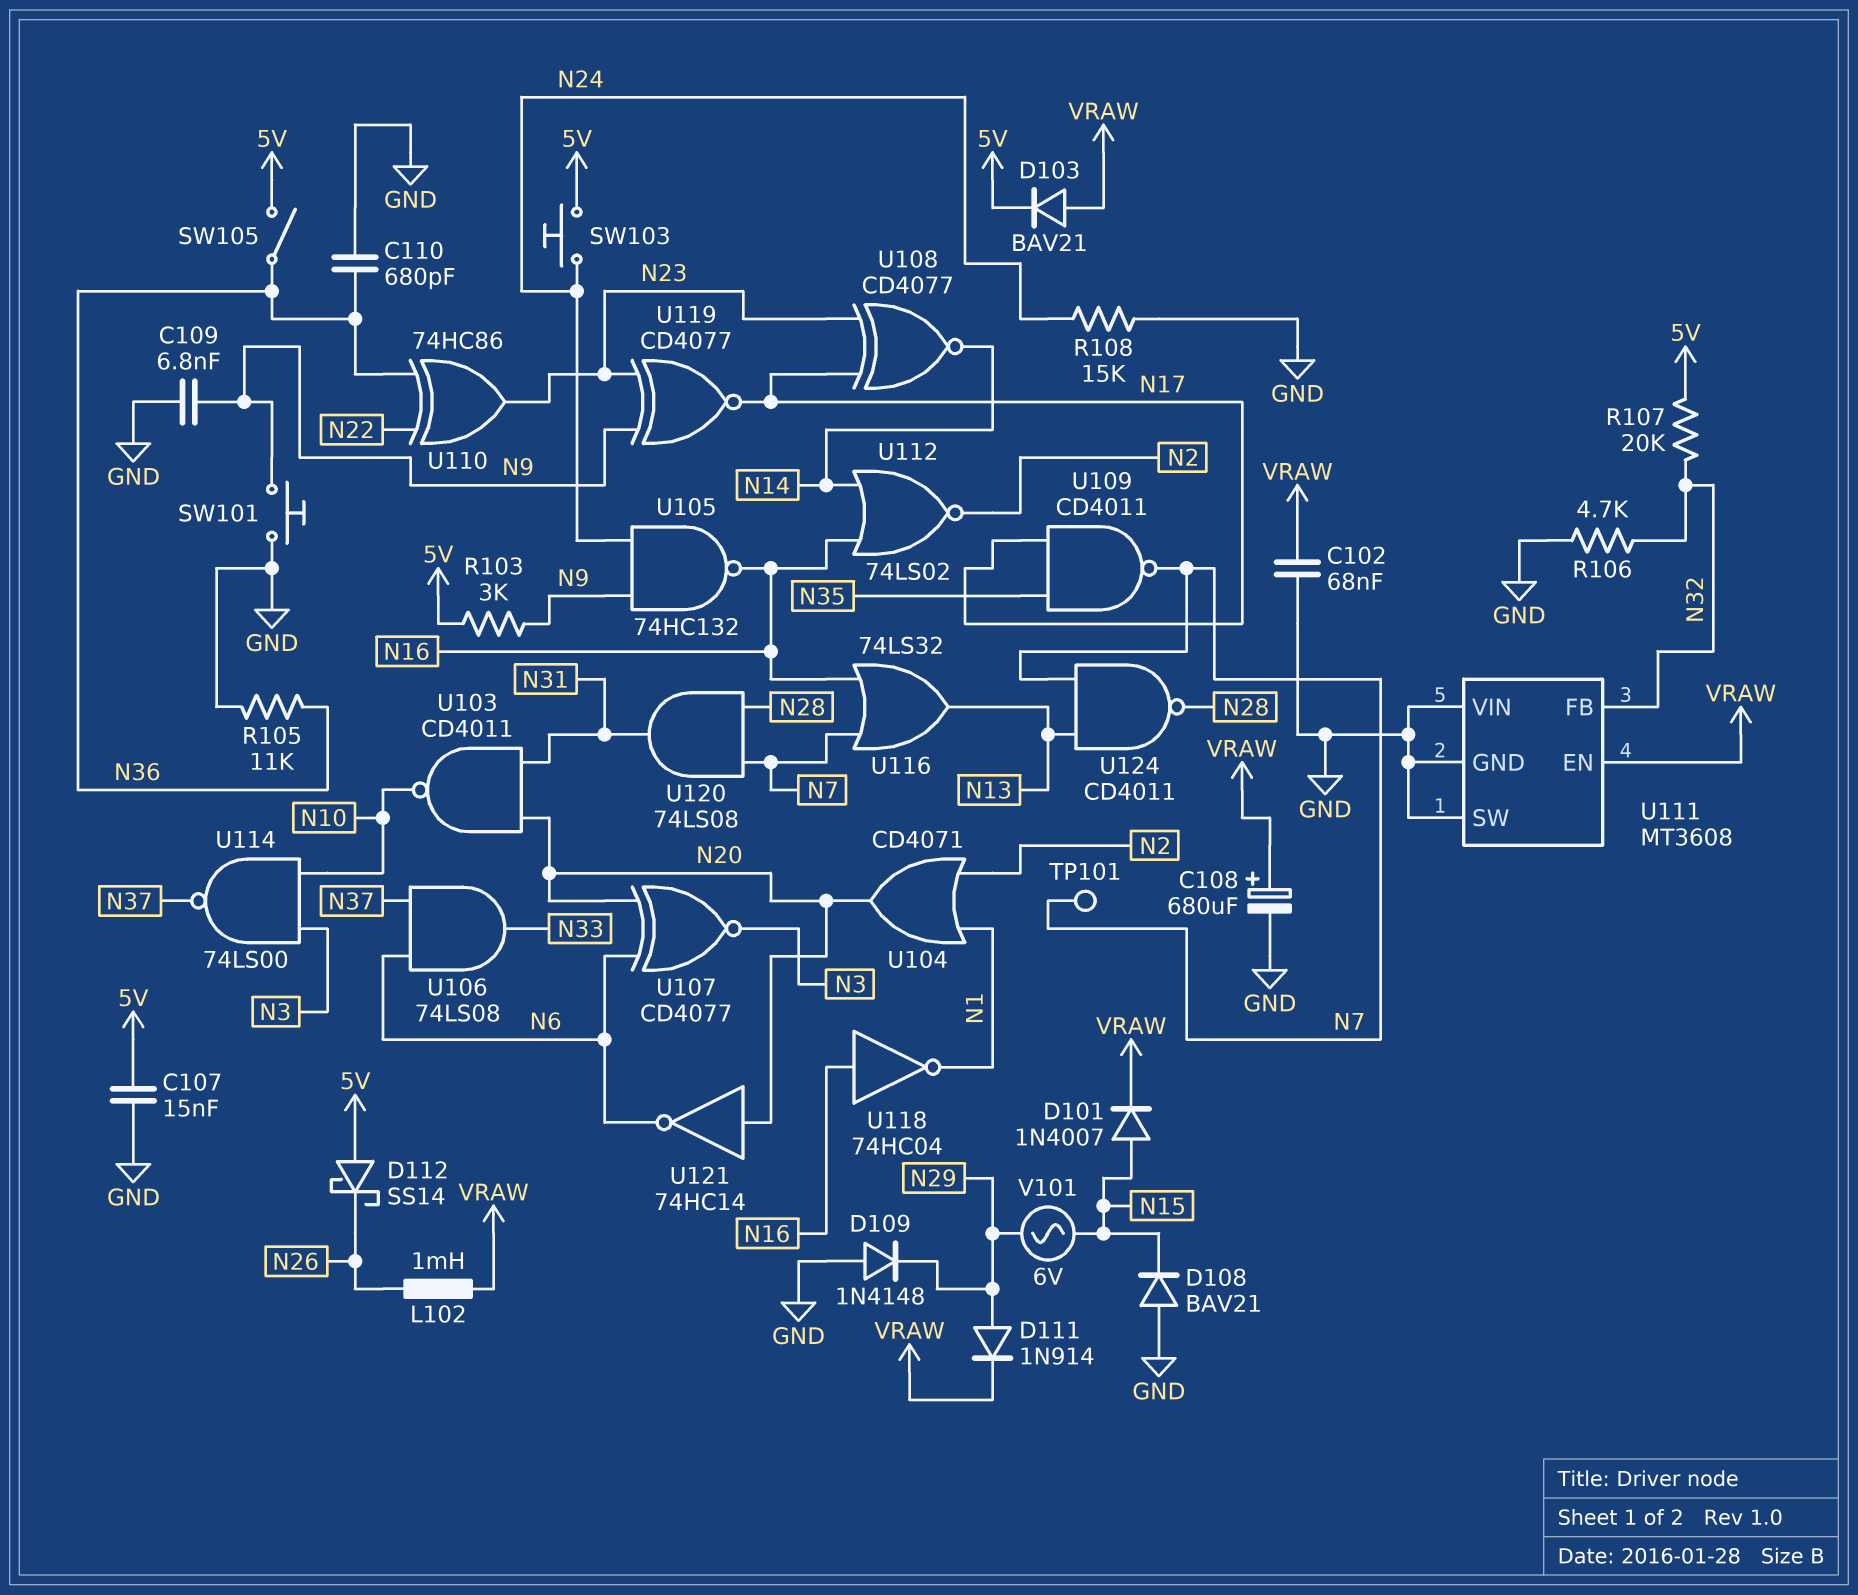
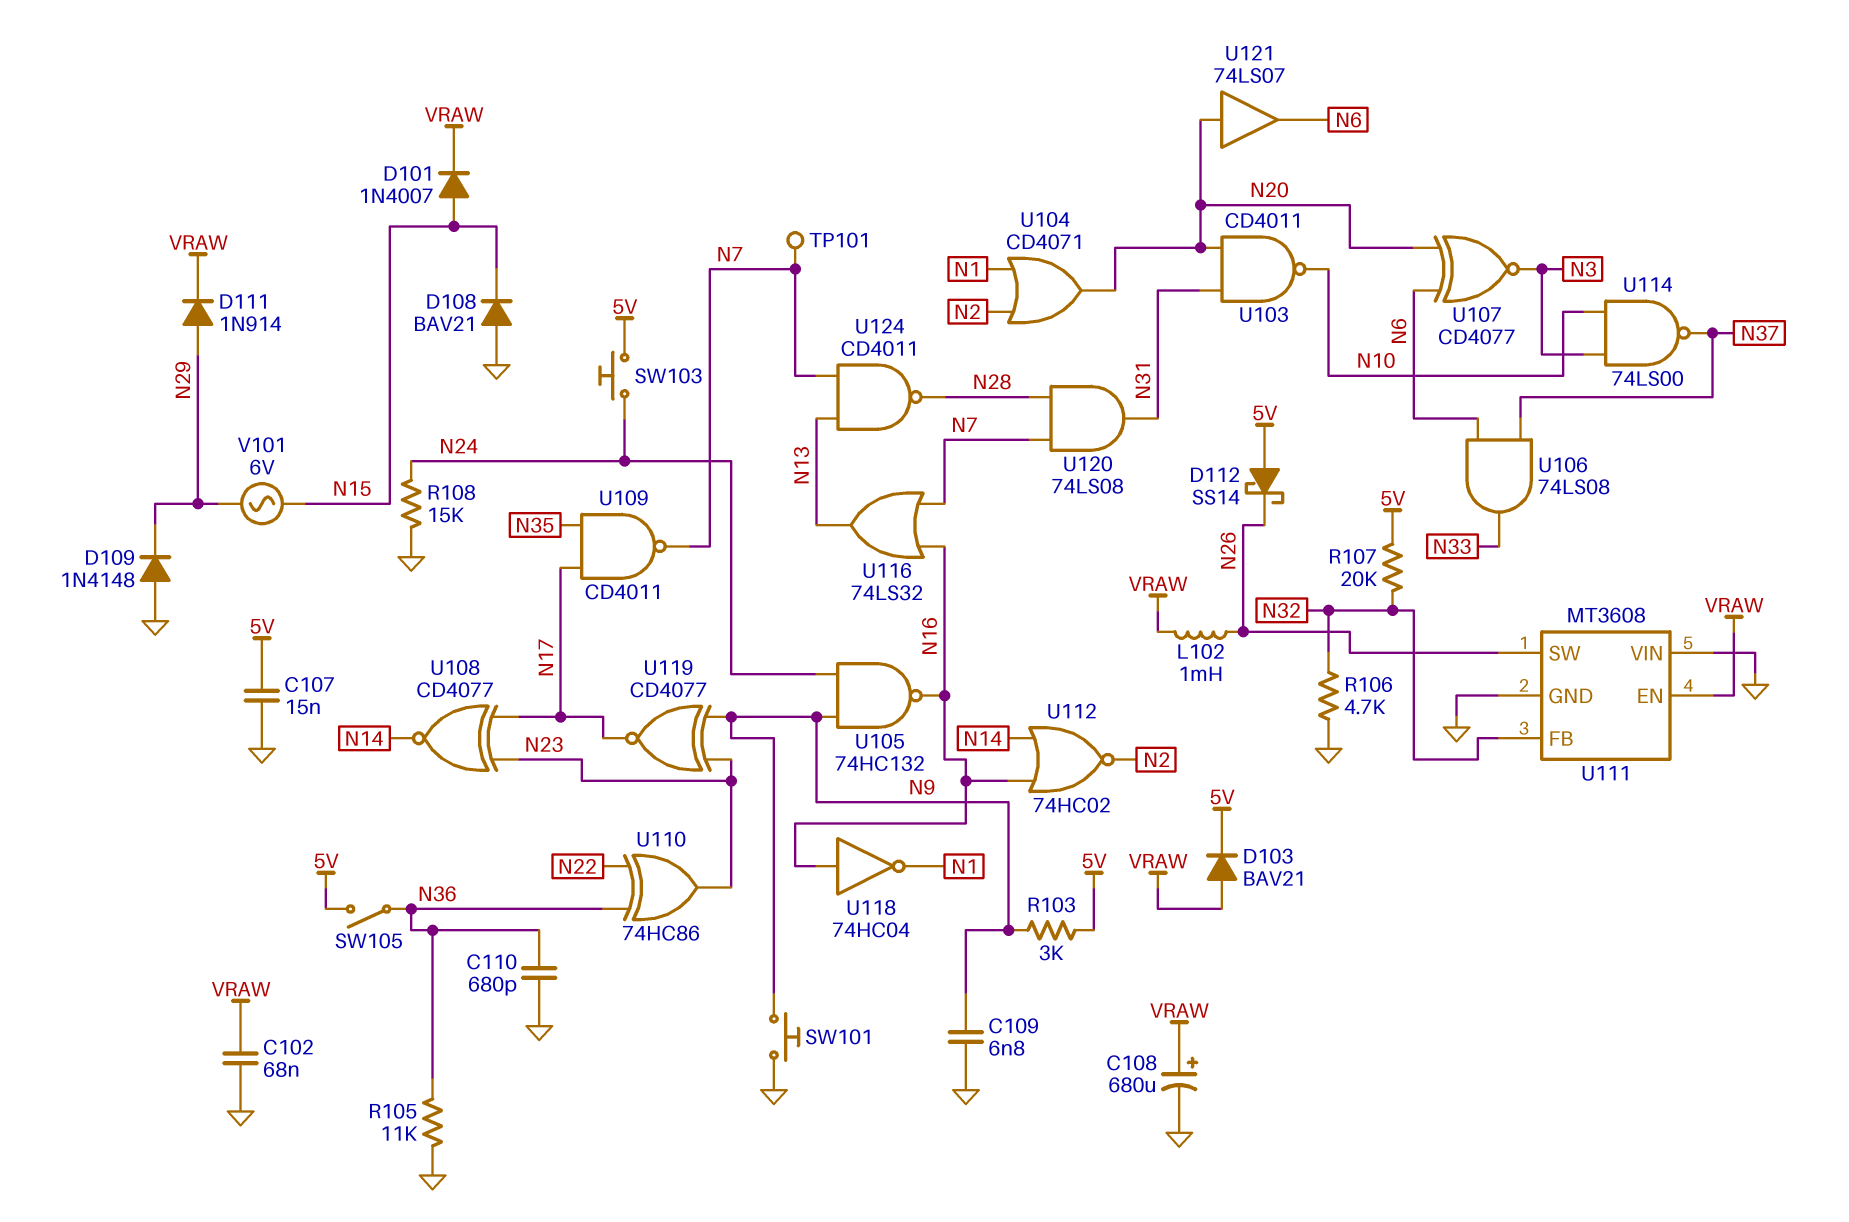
U111 pin SW: GND -> N26
U112: NOR 74LS02 (in N14, in N16, out N2) -> NOR 74HC02 (in N14, in N16, out N2)
U121: NOT 74HC14 (in N20, out N6) -> buffer 74LS07 (in N20, out N6)

